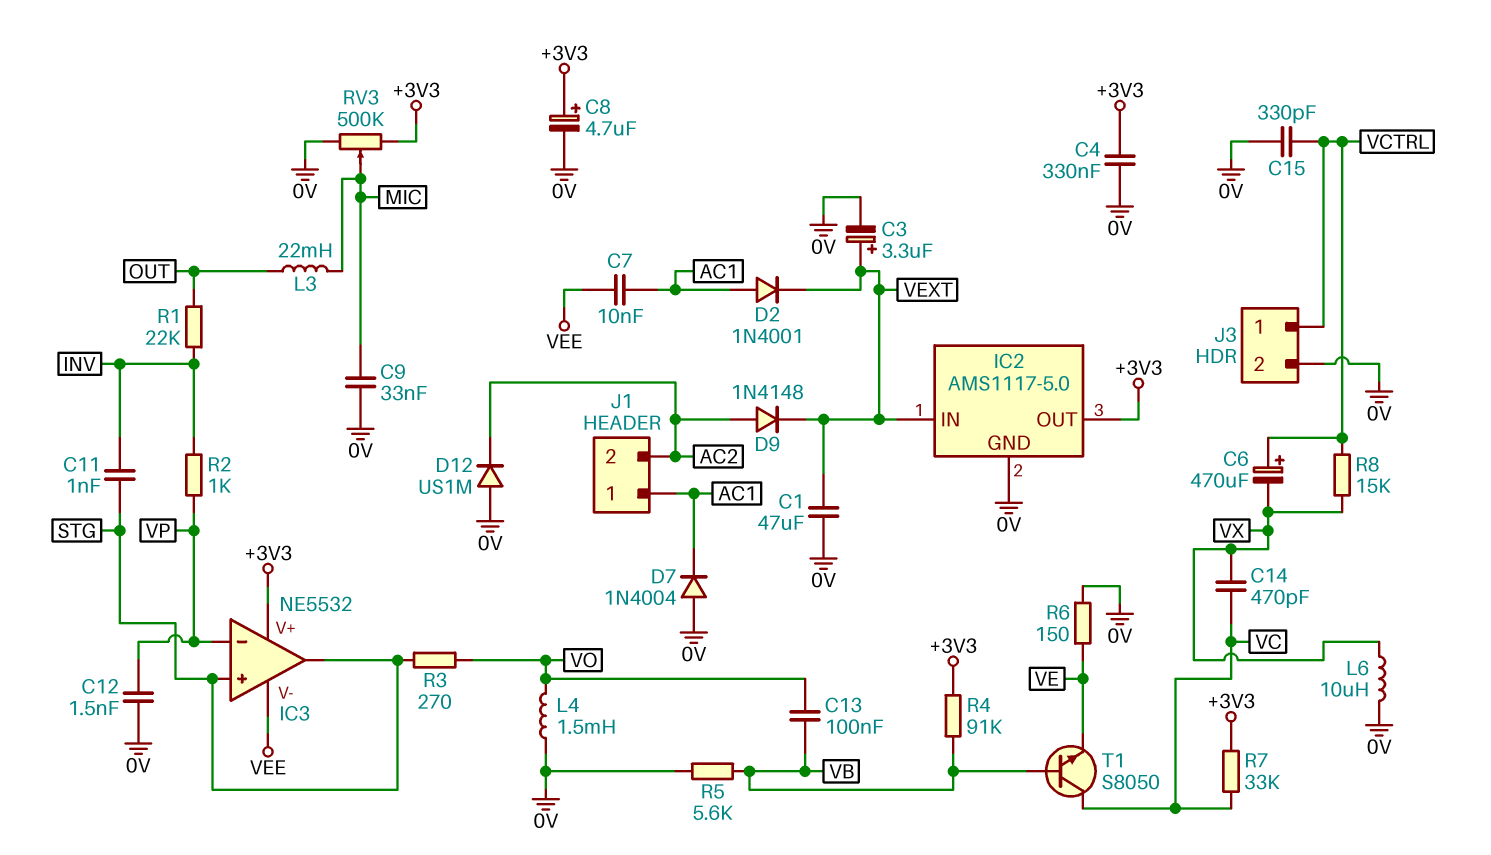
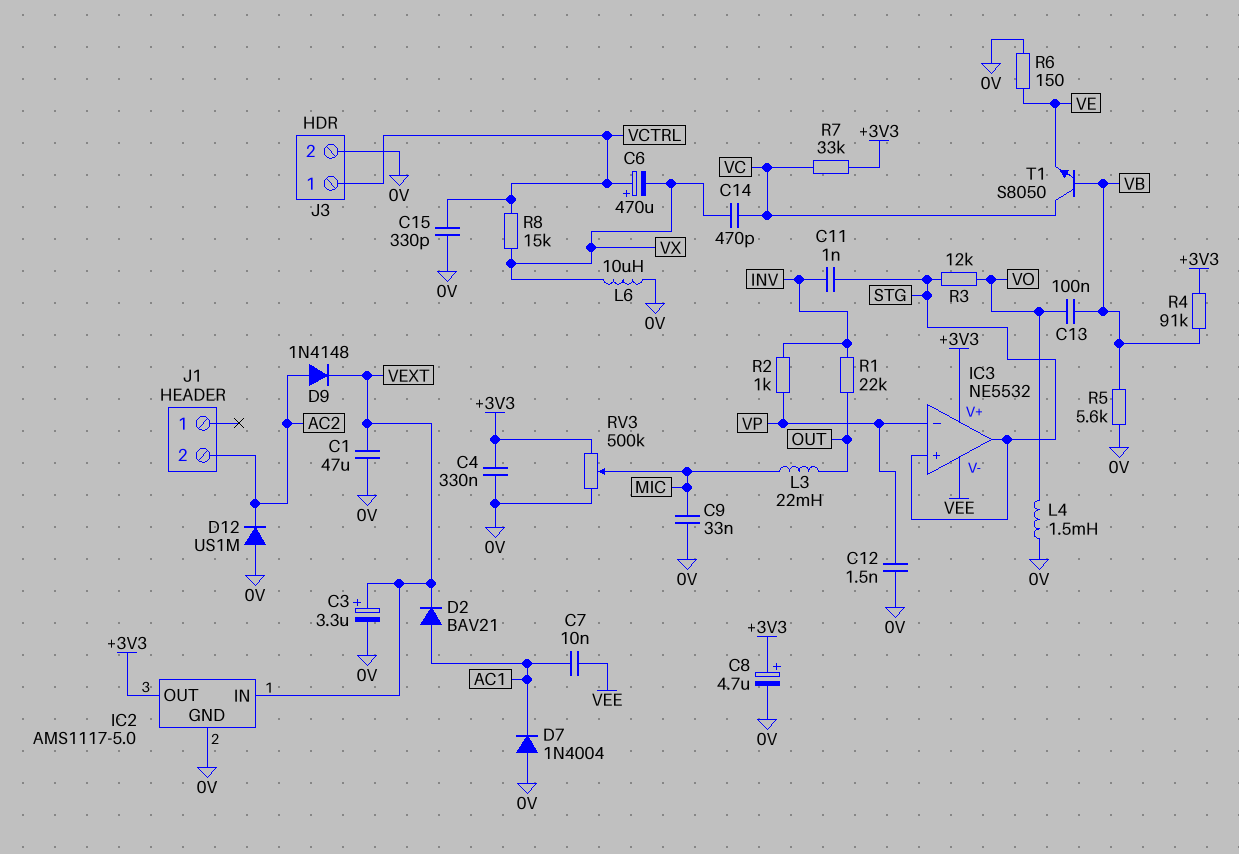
D2: diode 1N4001 (A AC1, K VEXT) -> diode BAV21 (A AC1, K VEXT)
J1 pin 1: AC1 -> none
R3: 270 (STG, VO) -> 12k (STG, VO)

